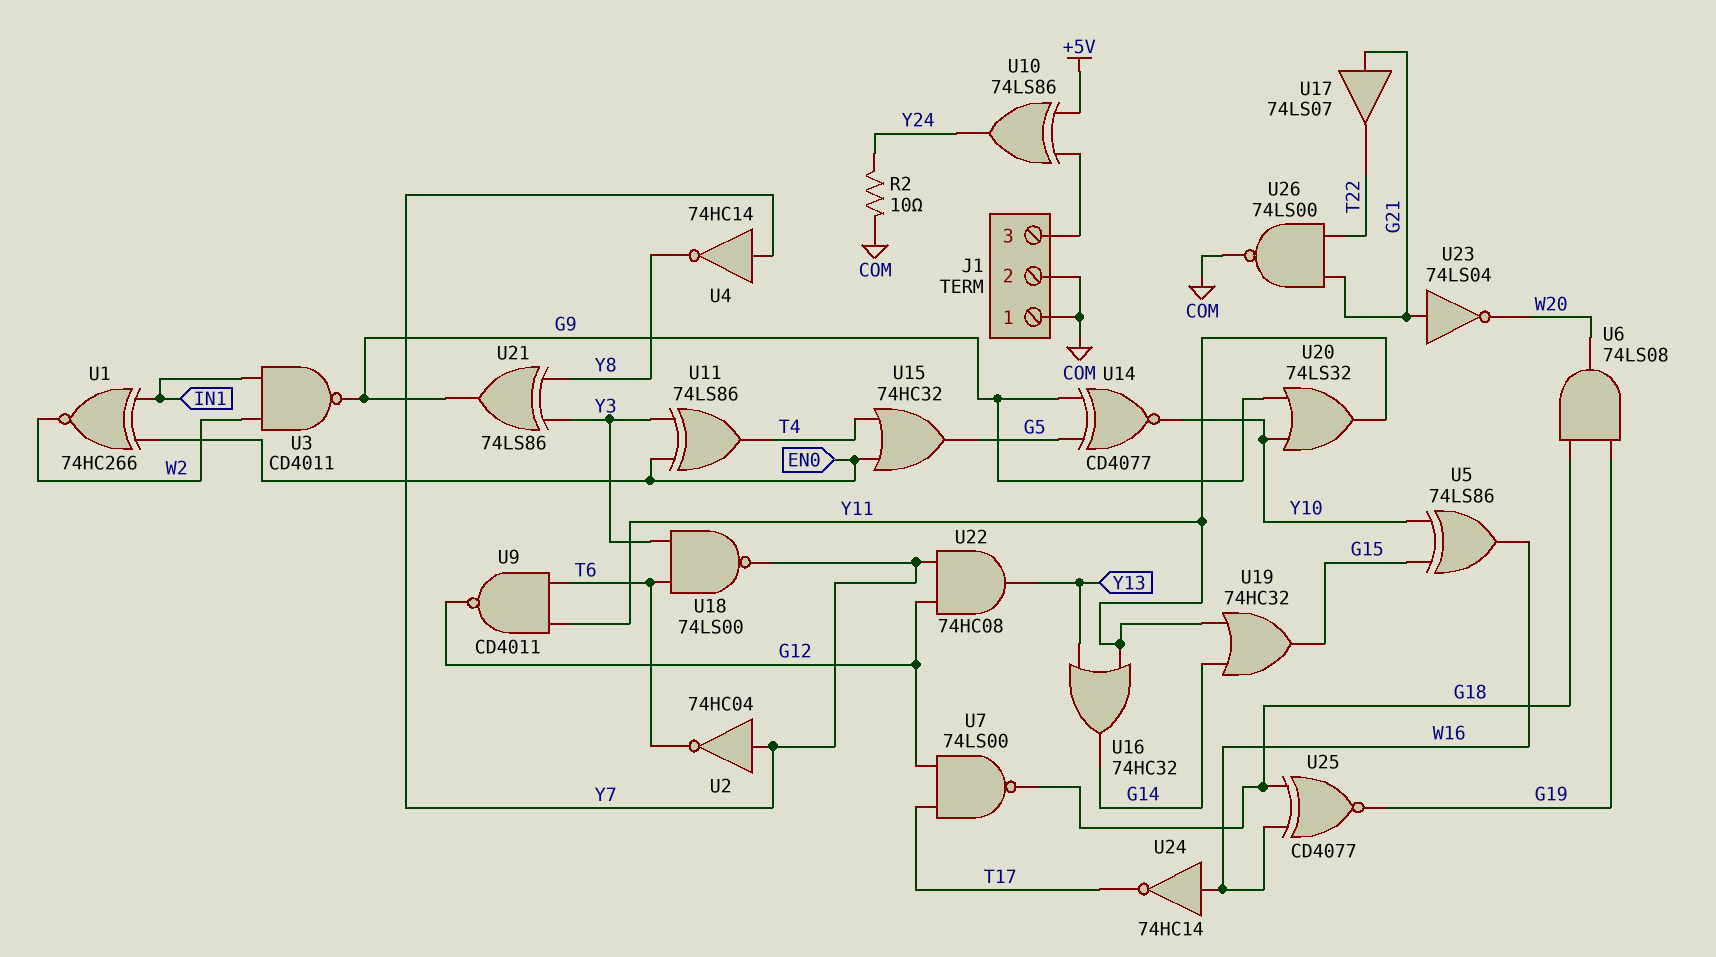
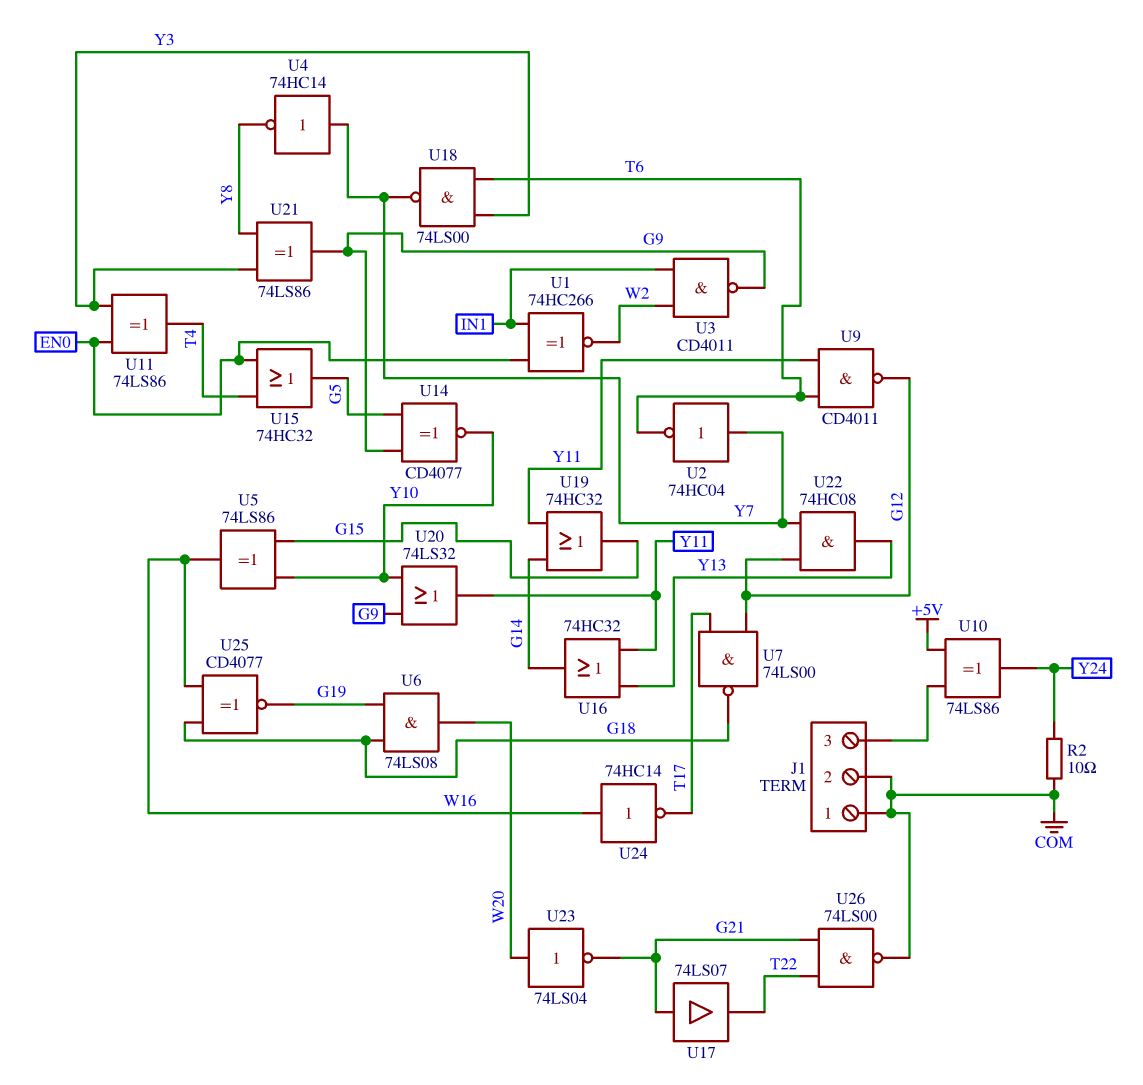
U23: NOT 74LS04 (in G21, out W20) -> NOT 74LS04 (in W20, out G21)

